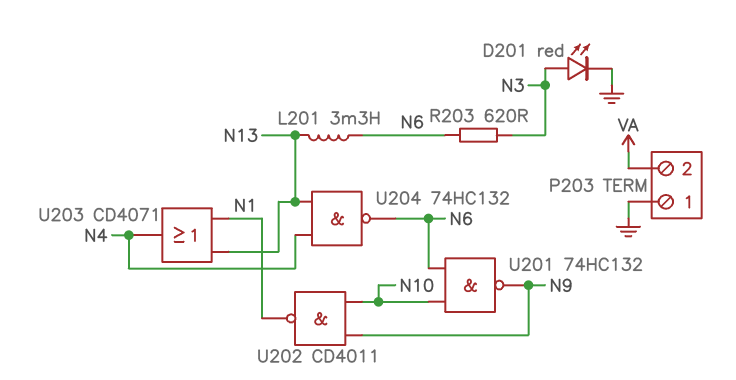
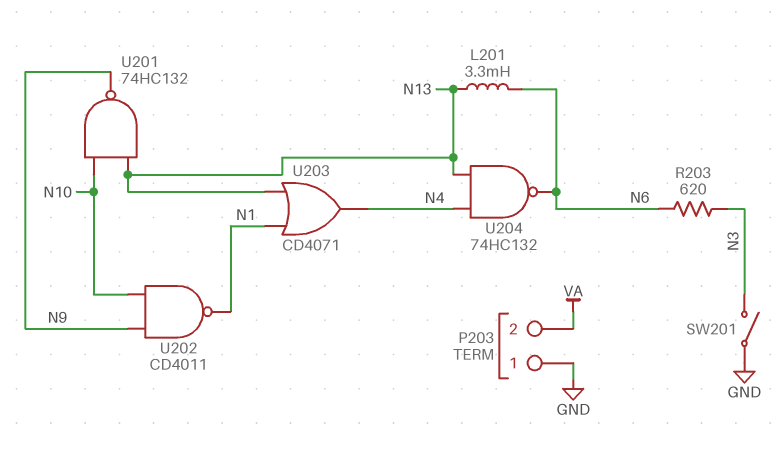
D201: LED red (A N3, K GND) -> none
SW201: none -> switch (GND, N3)
U201: NAND 74HC132 (in N6, in N10, out N9) -> NAND 74HC132 (in N10, in N13, out N9)

